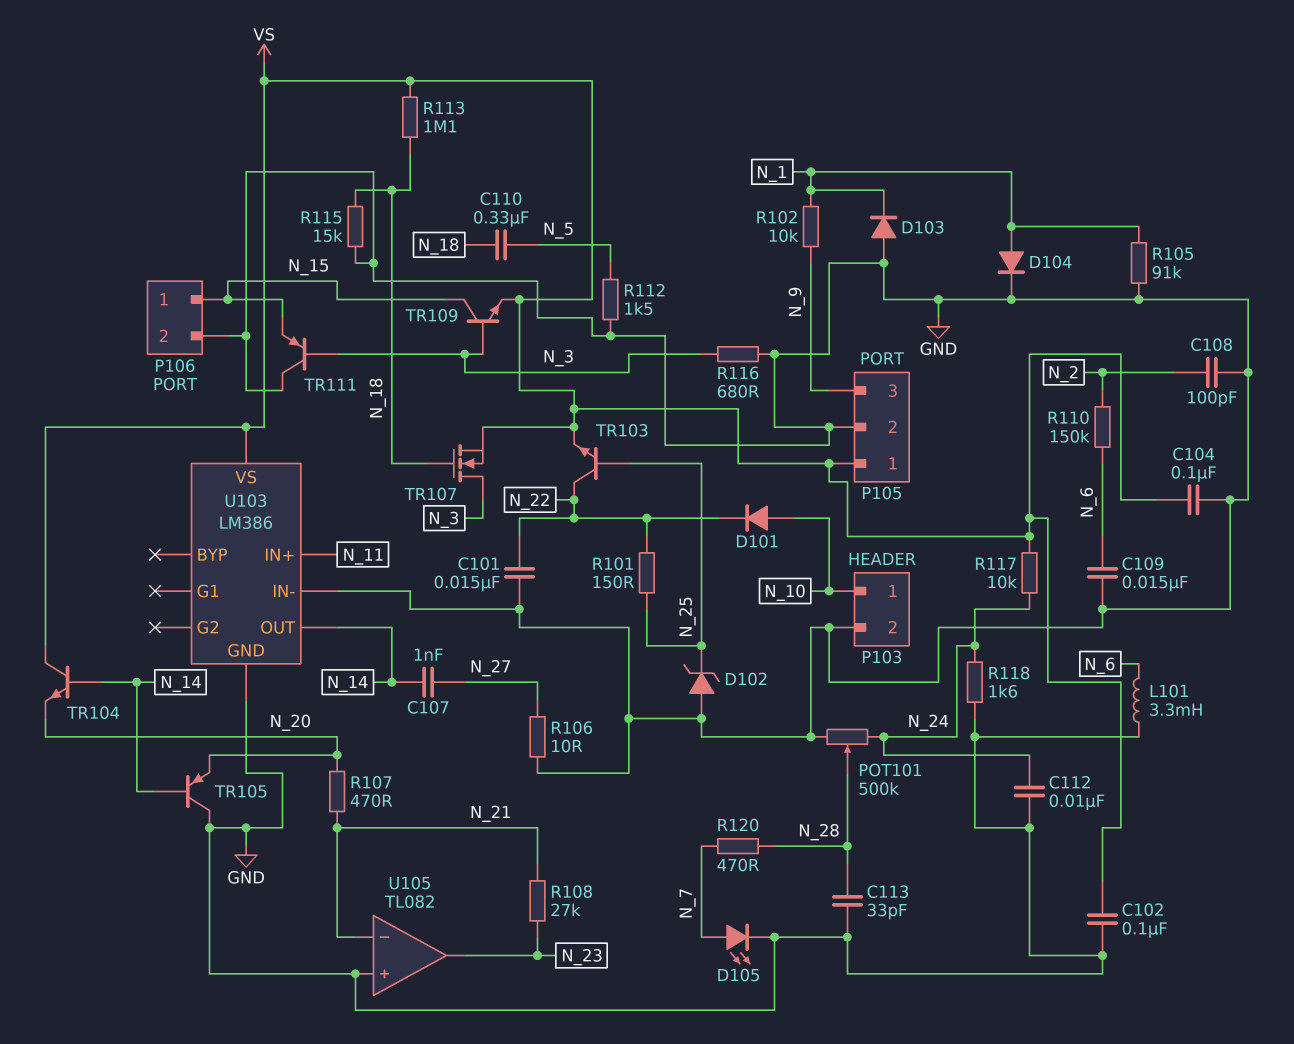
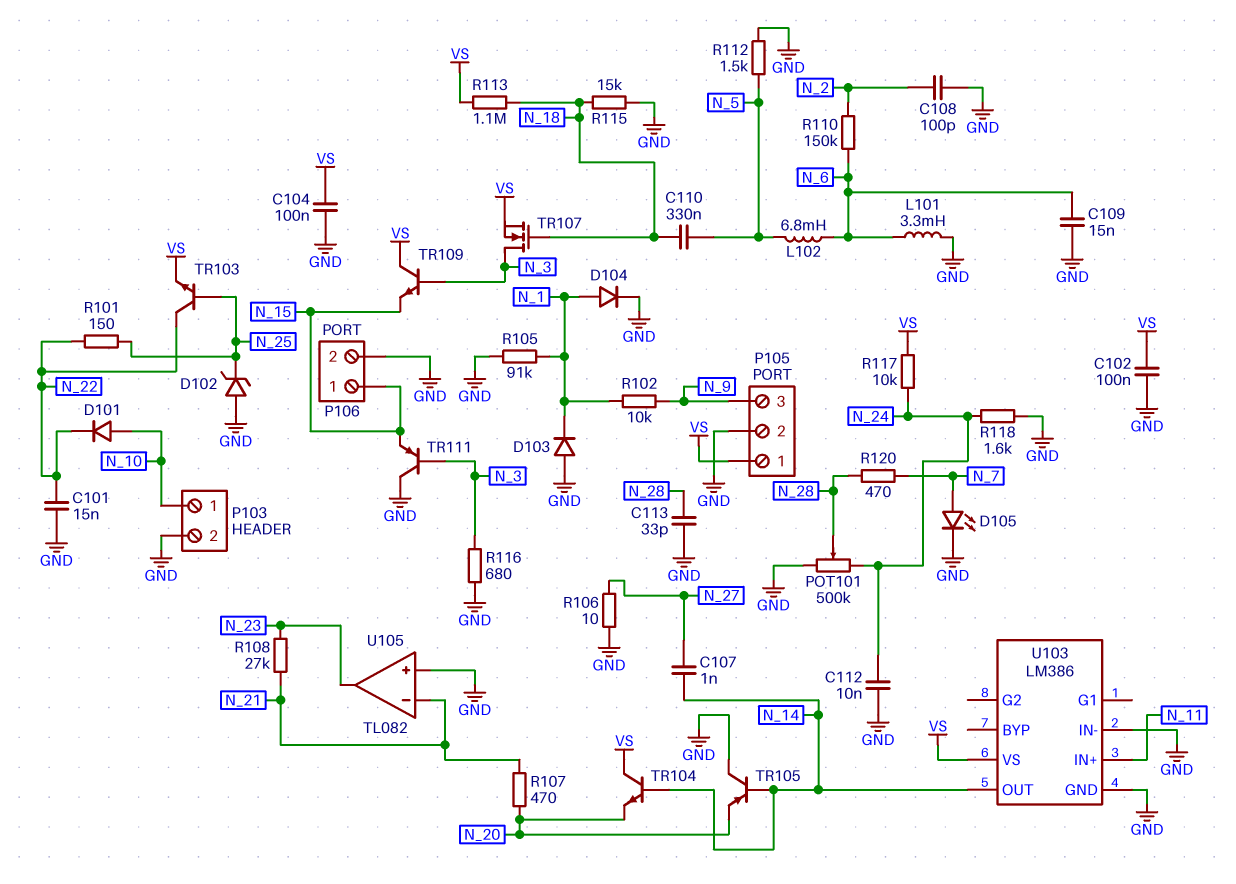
L102: none -> 6.8mH (N_5, N_6)
TR109: NPN (B N_3, C N_15, E VS) -> NPN (B N_3, C VS, E N_15)

